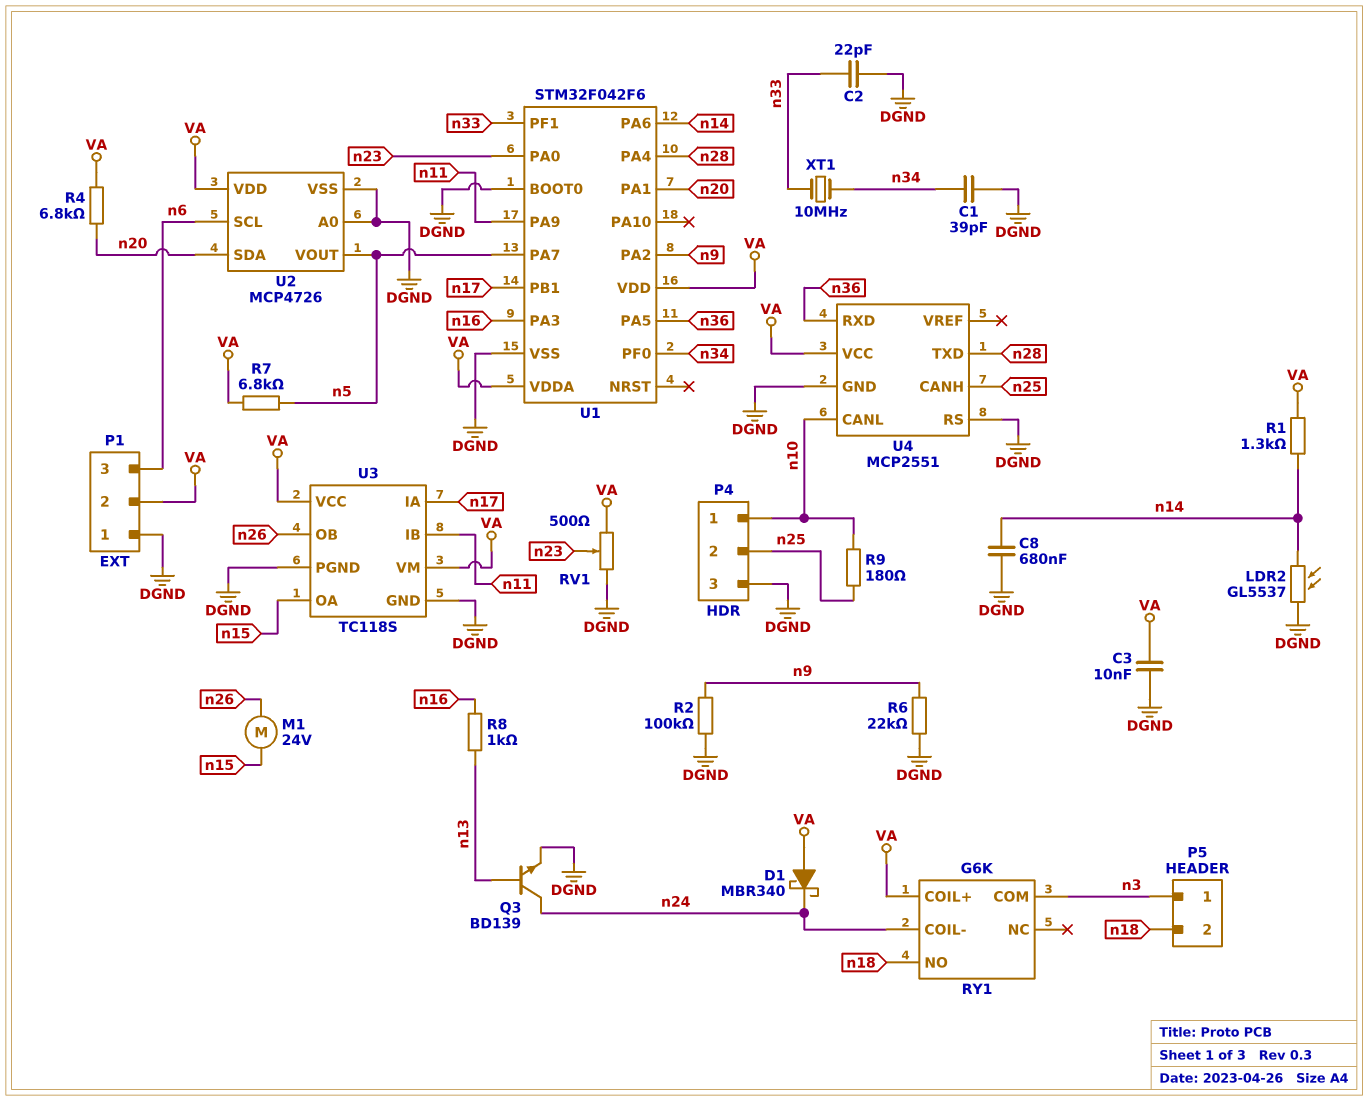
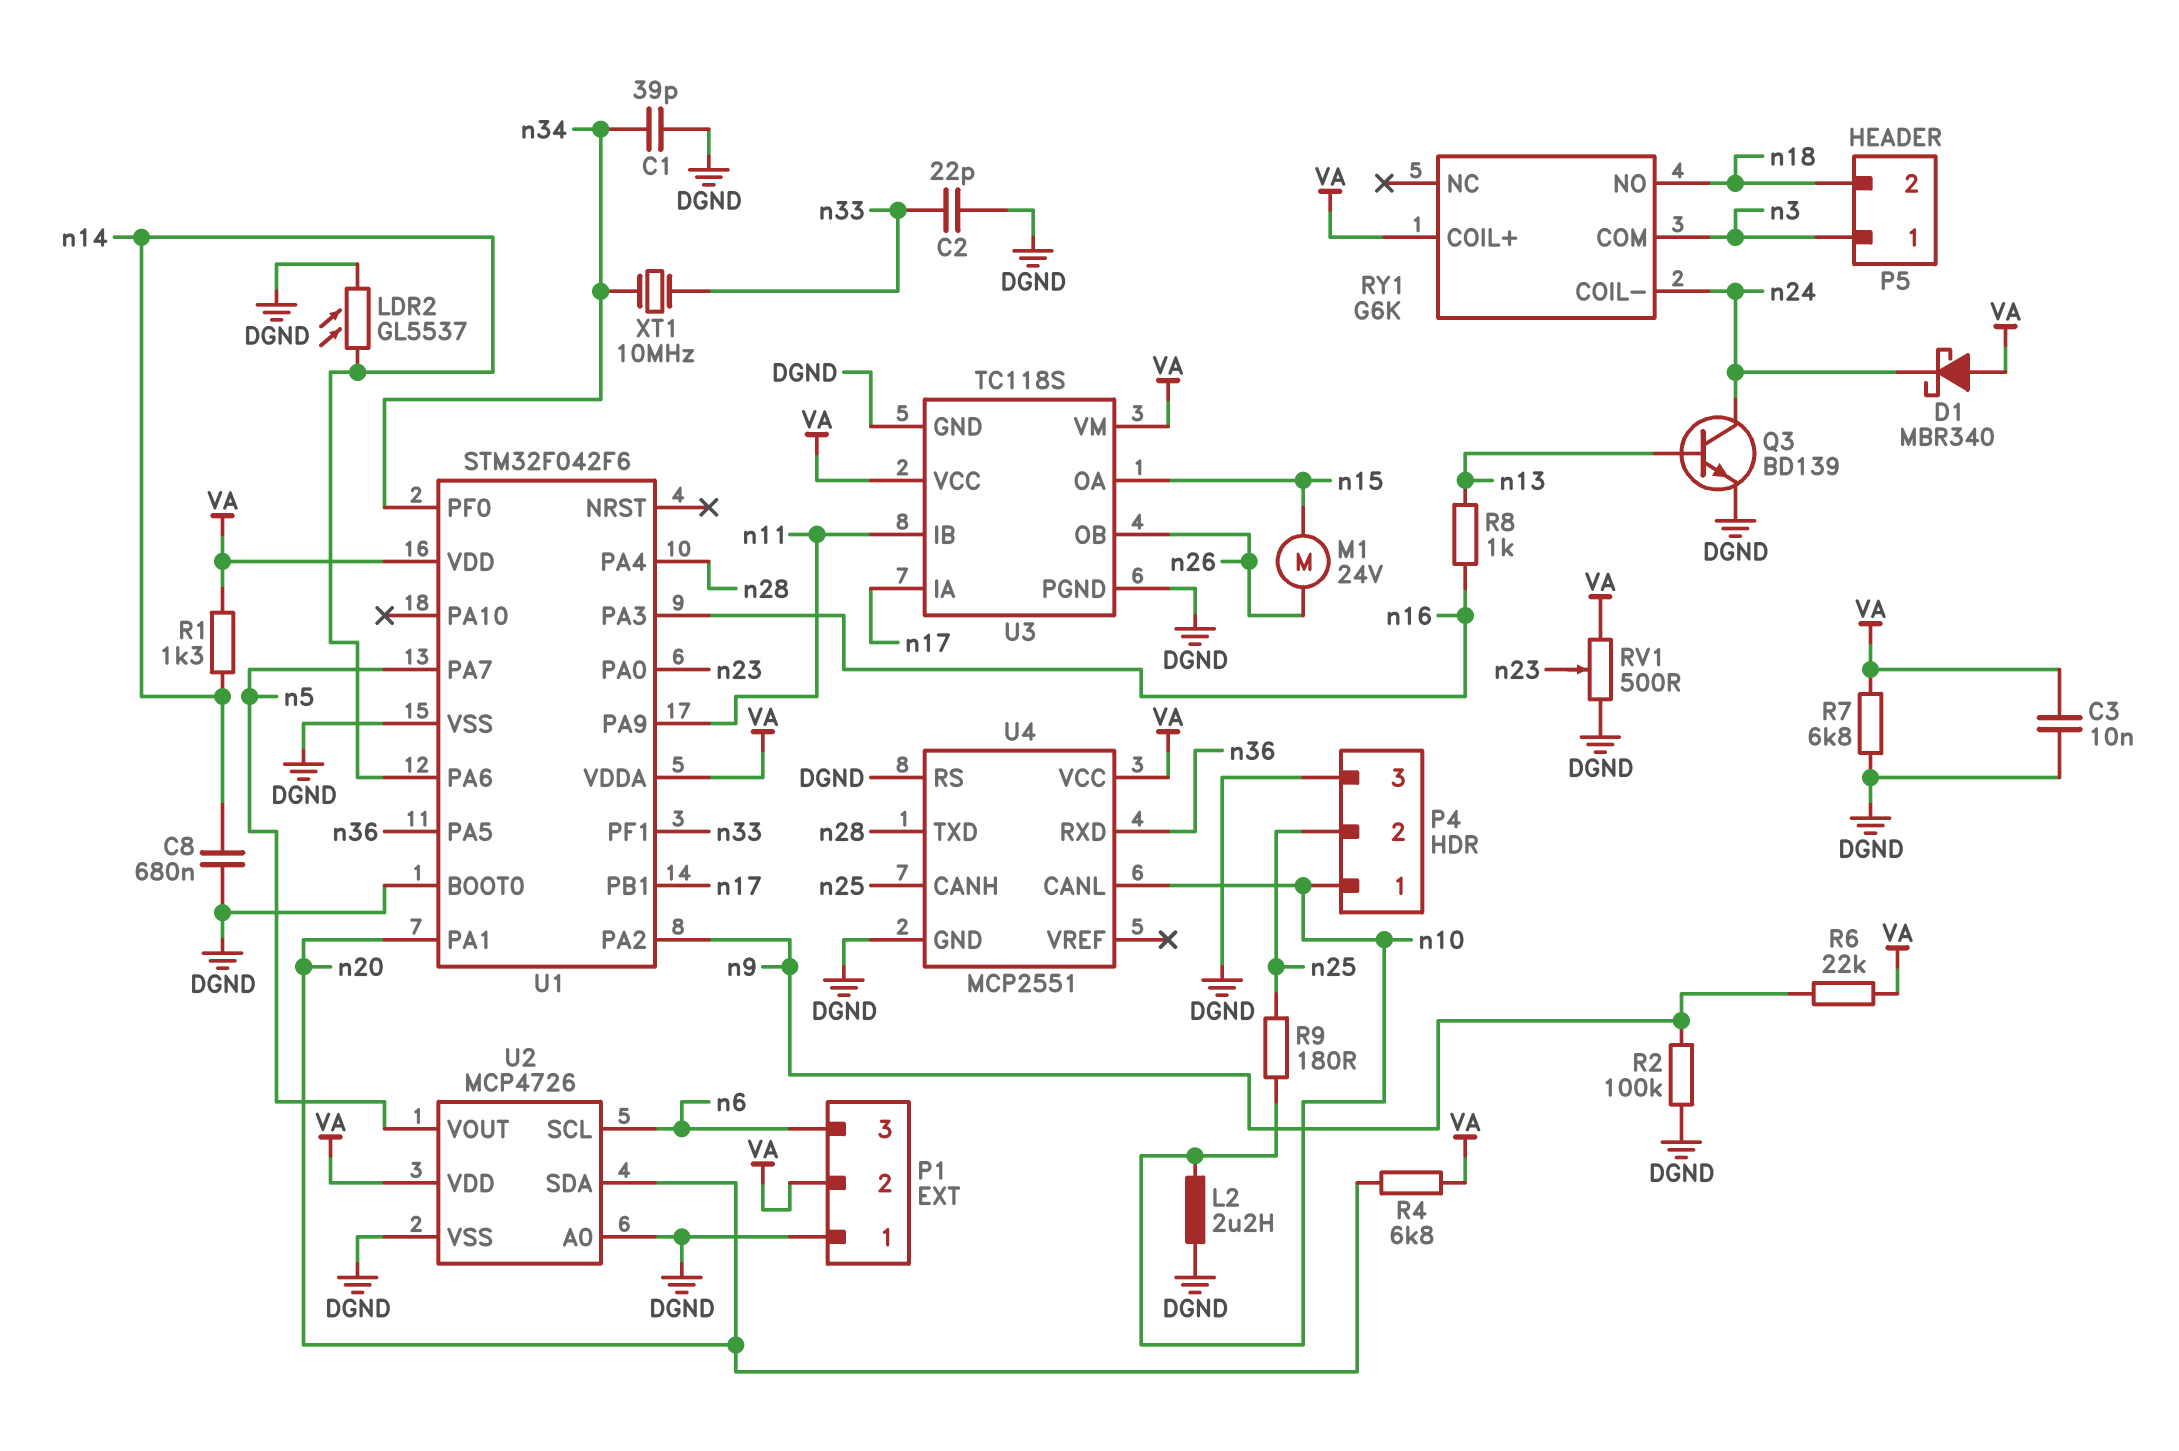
L2: none -> 2.2uH (DGND, n10)
R6: 22k (DGND, n9) -> 22k (VA, n9)
R7: 6.8k (VA, n5) -> 6.8k (DGND, VA)

